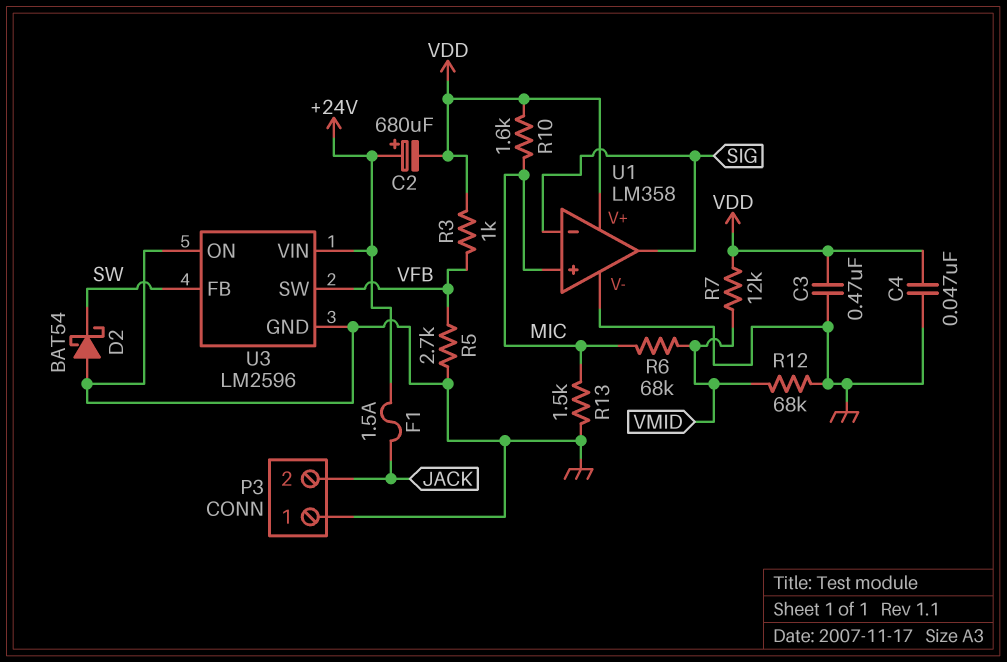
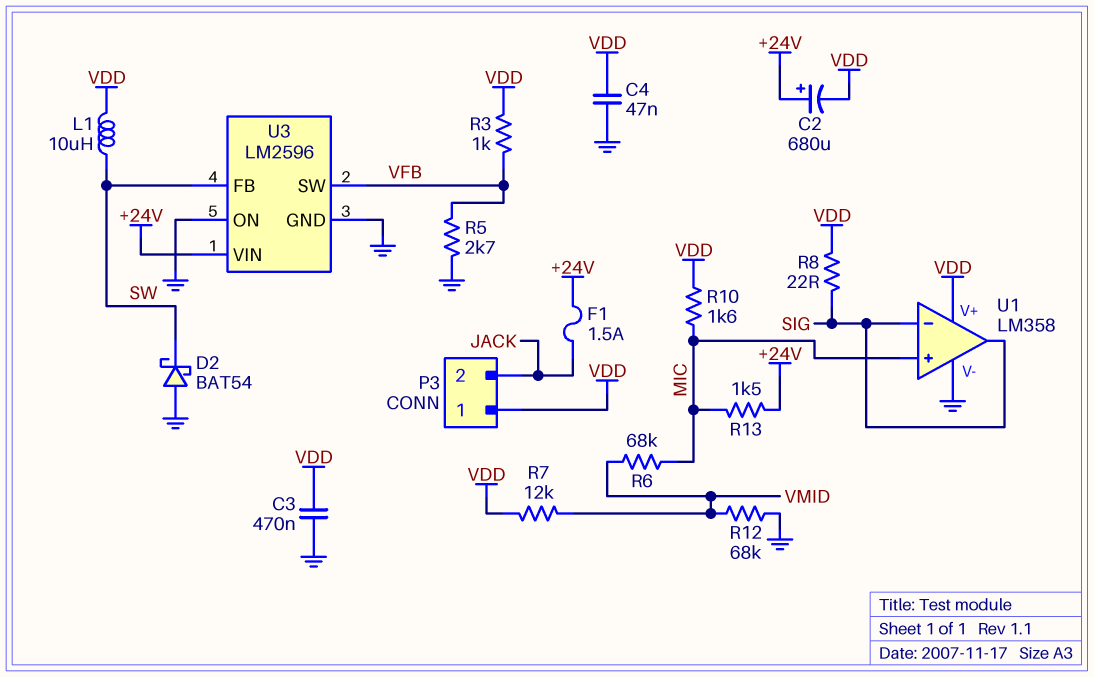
L1: none -> 10uH (SW, VDD)
P3 pin 1: GND -> VDD
R8: none -> 22 (SIG, VDD)
R13: 1.5k (GND, MIC) -> 1.5k (+24V, MIC)

